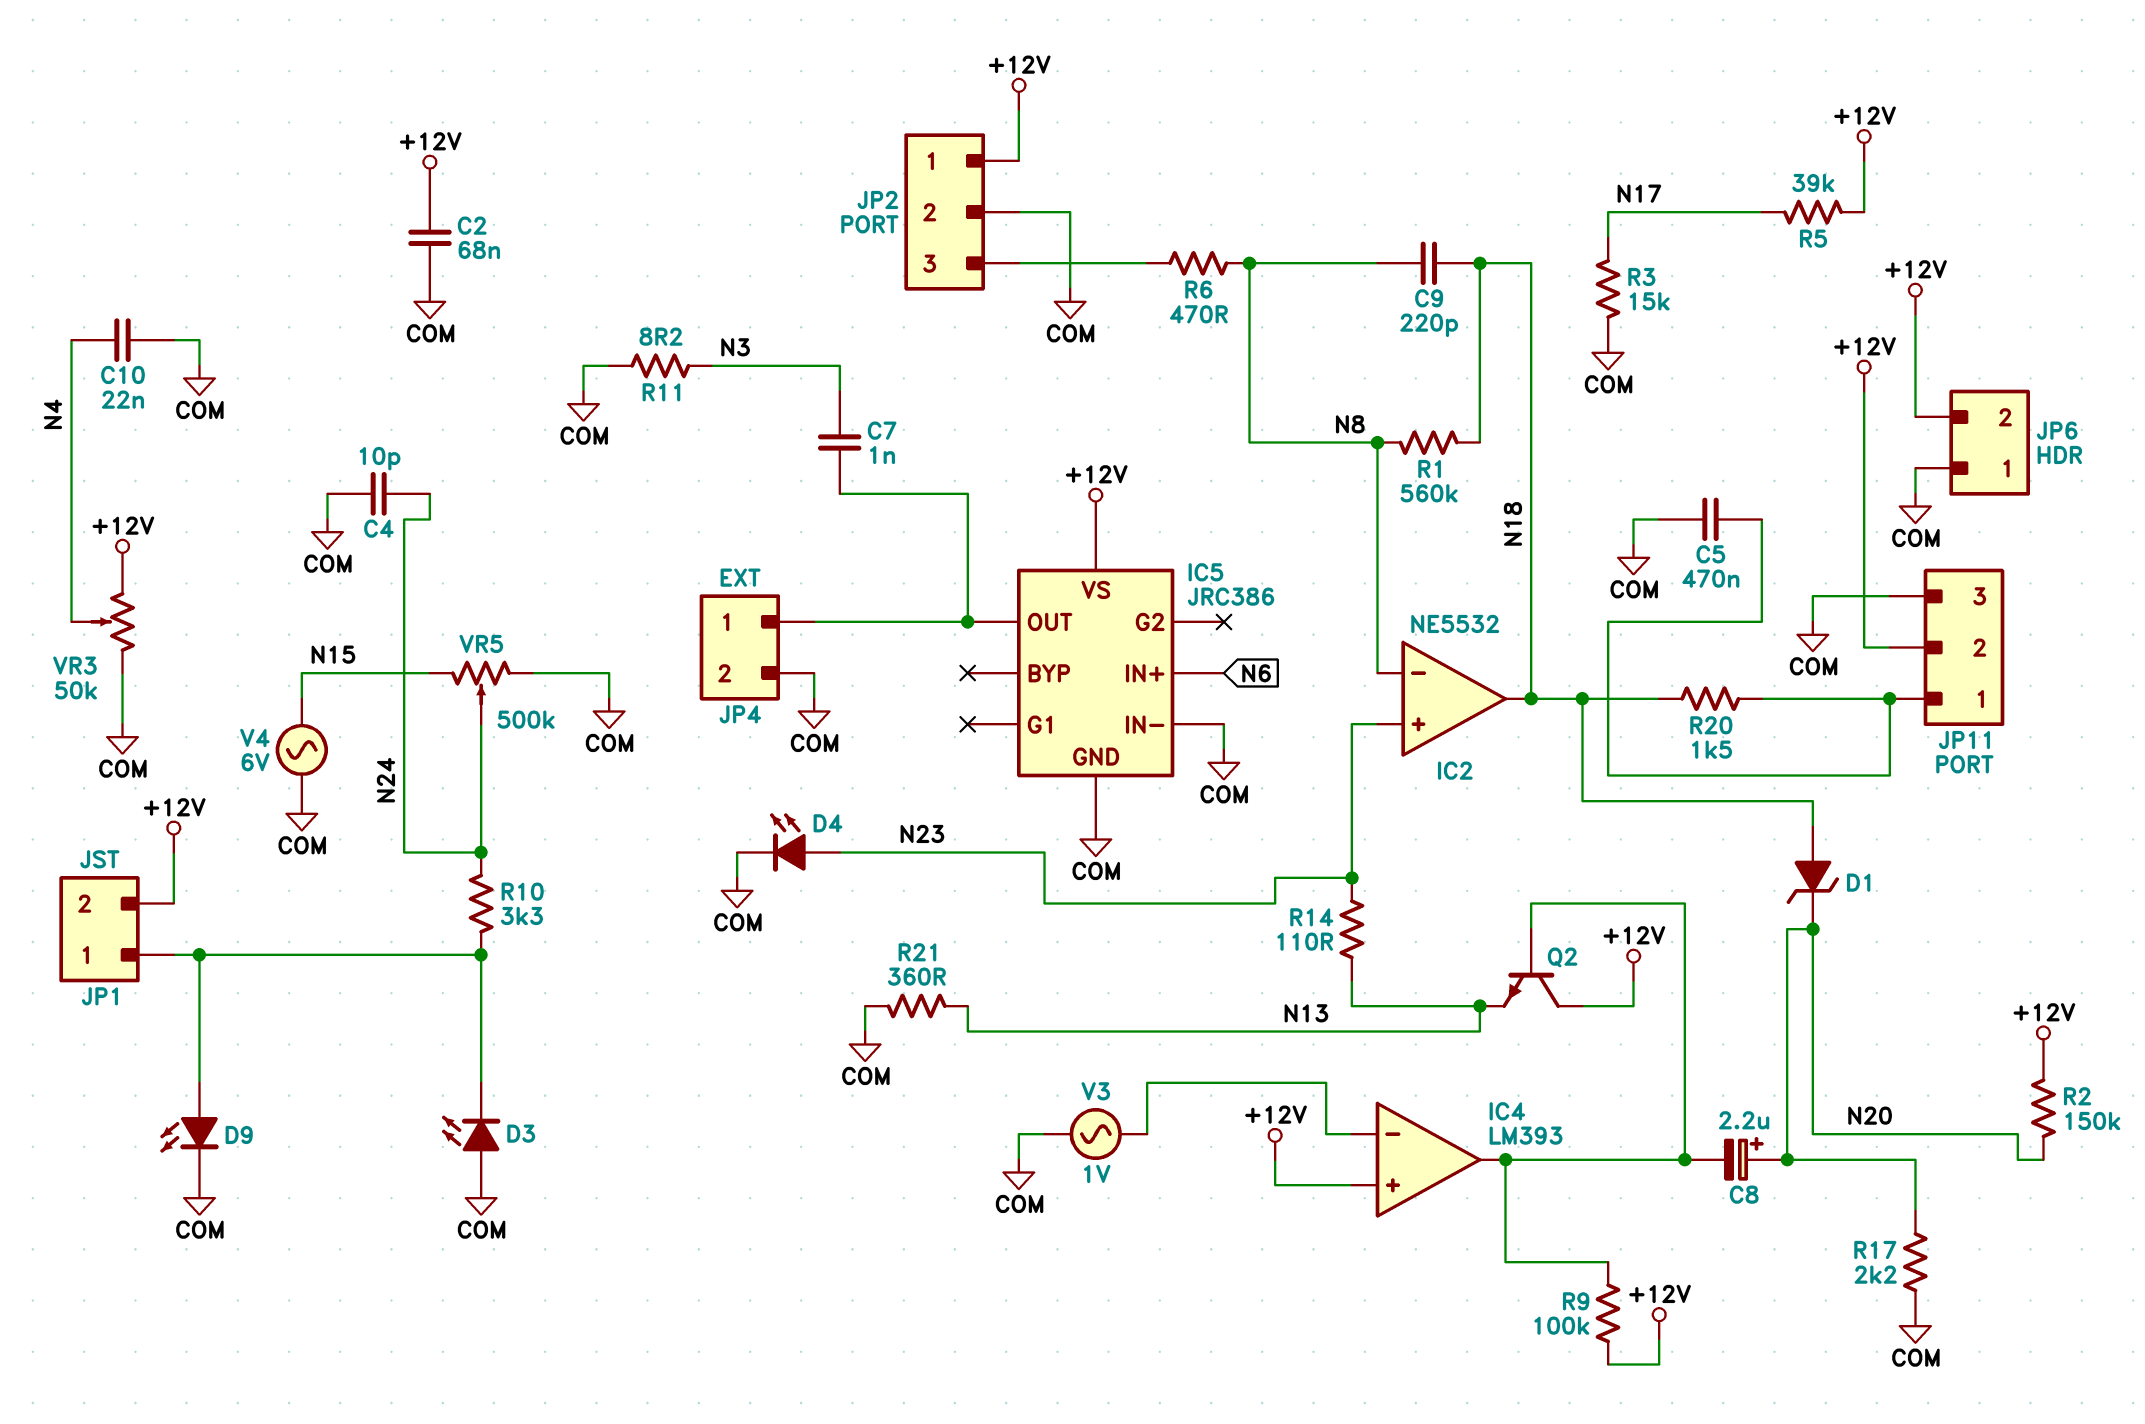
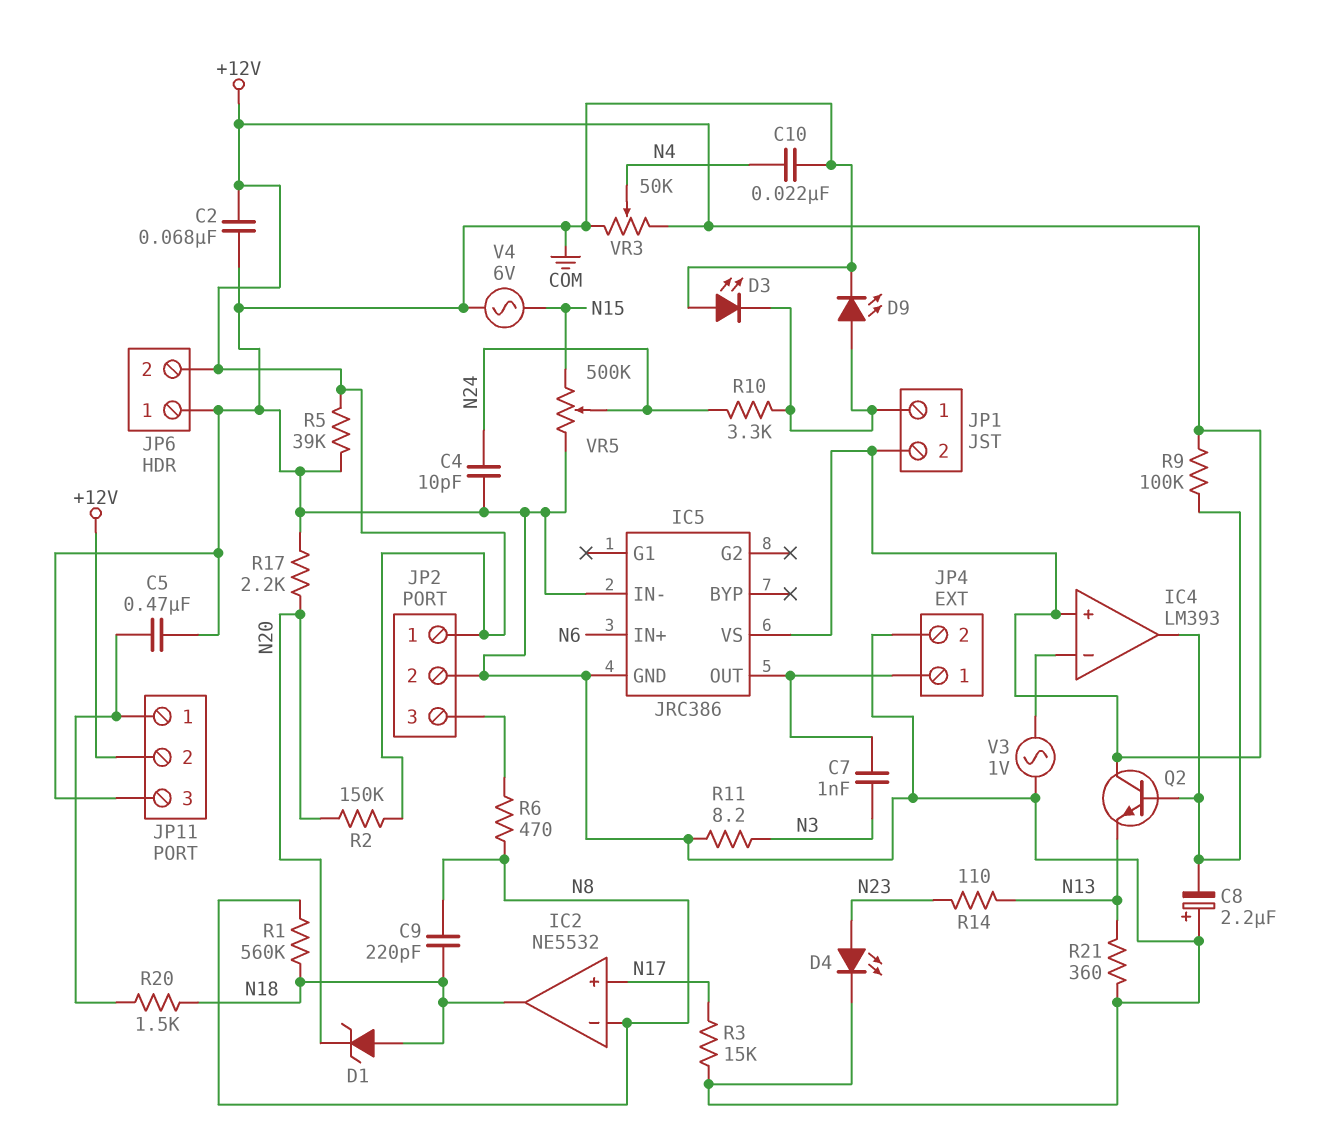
C8: 2.2uF (plus N20, minus IC4/out) -> 2.2uF (plus COM, minus IC4/out)
IC2 pin in+: N23 -> N17
R5: 39k (+12V, N17) -> 39k (+12V, COM)

